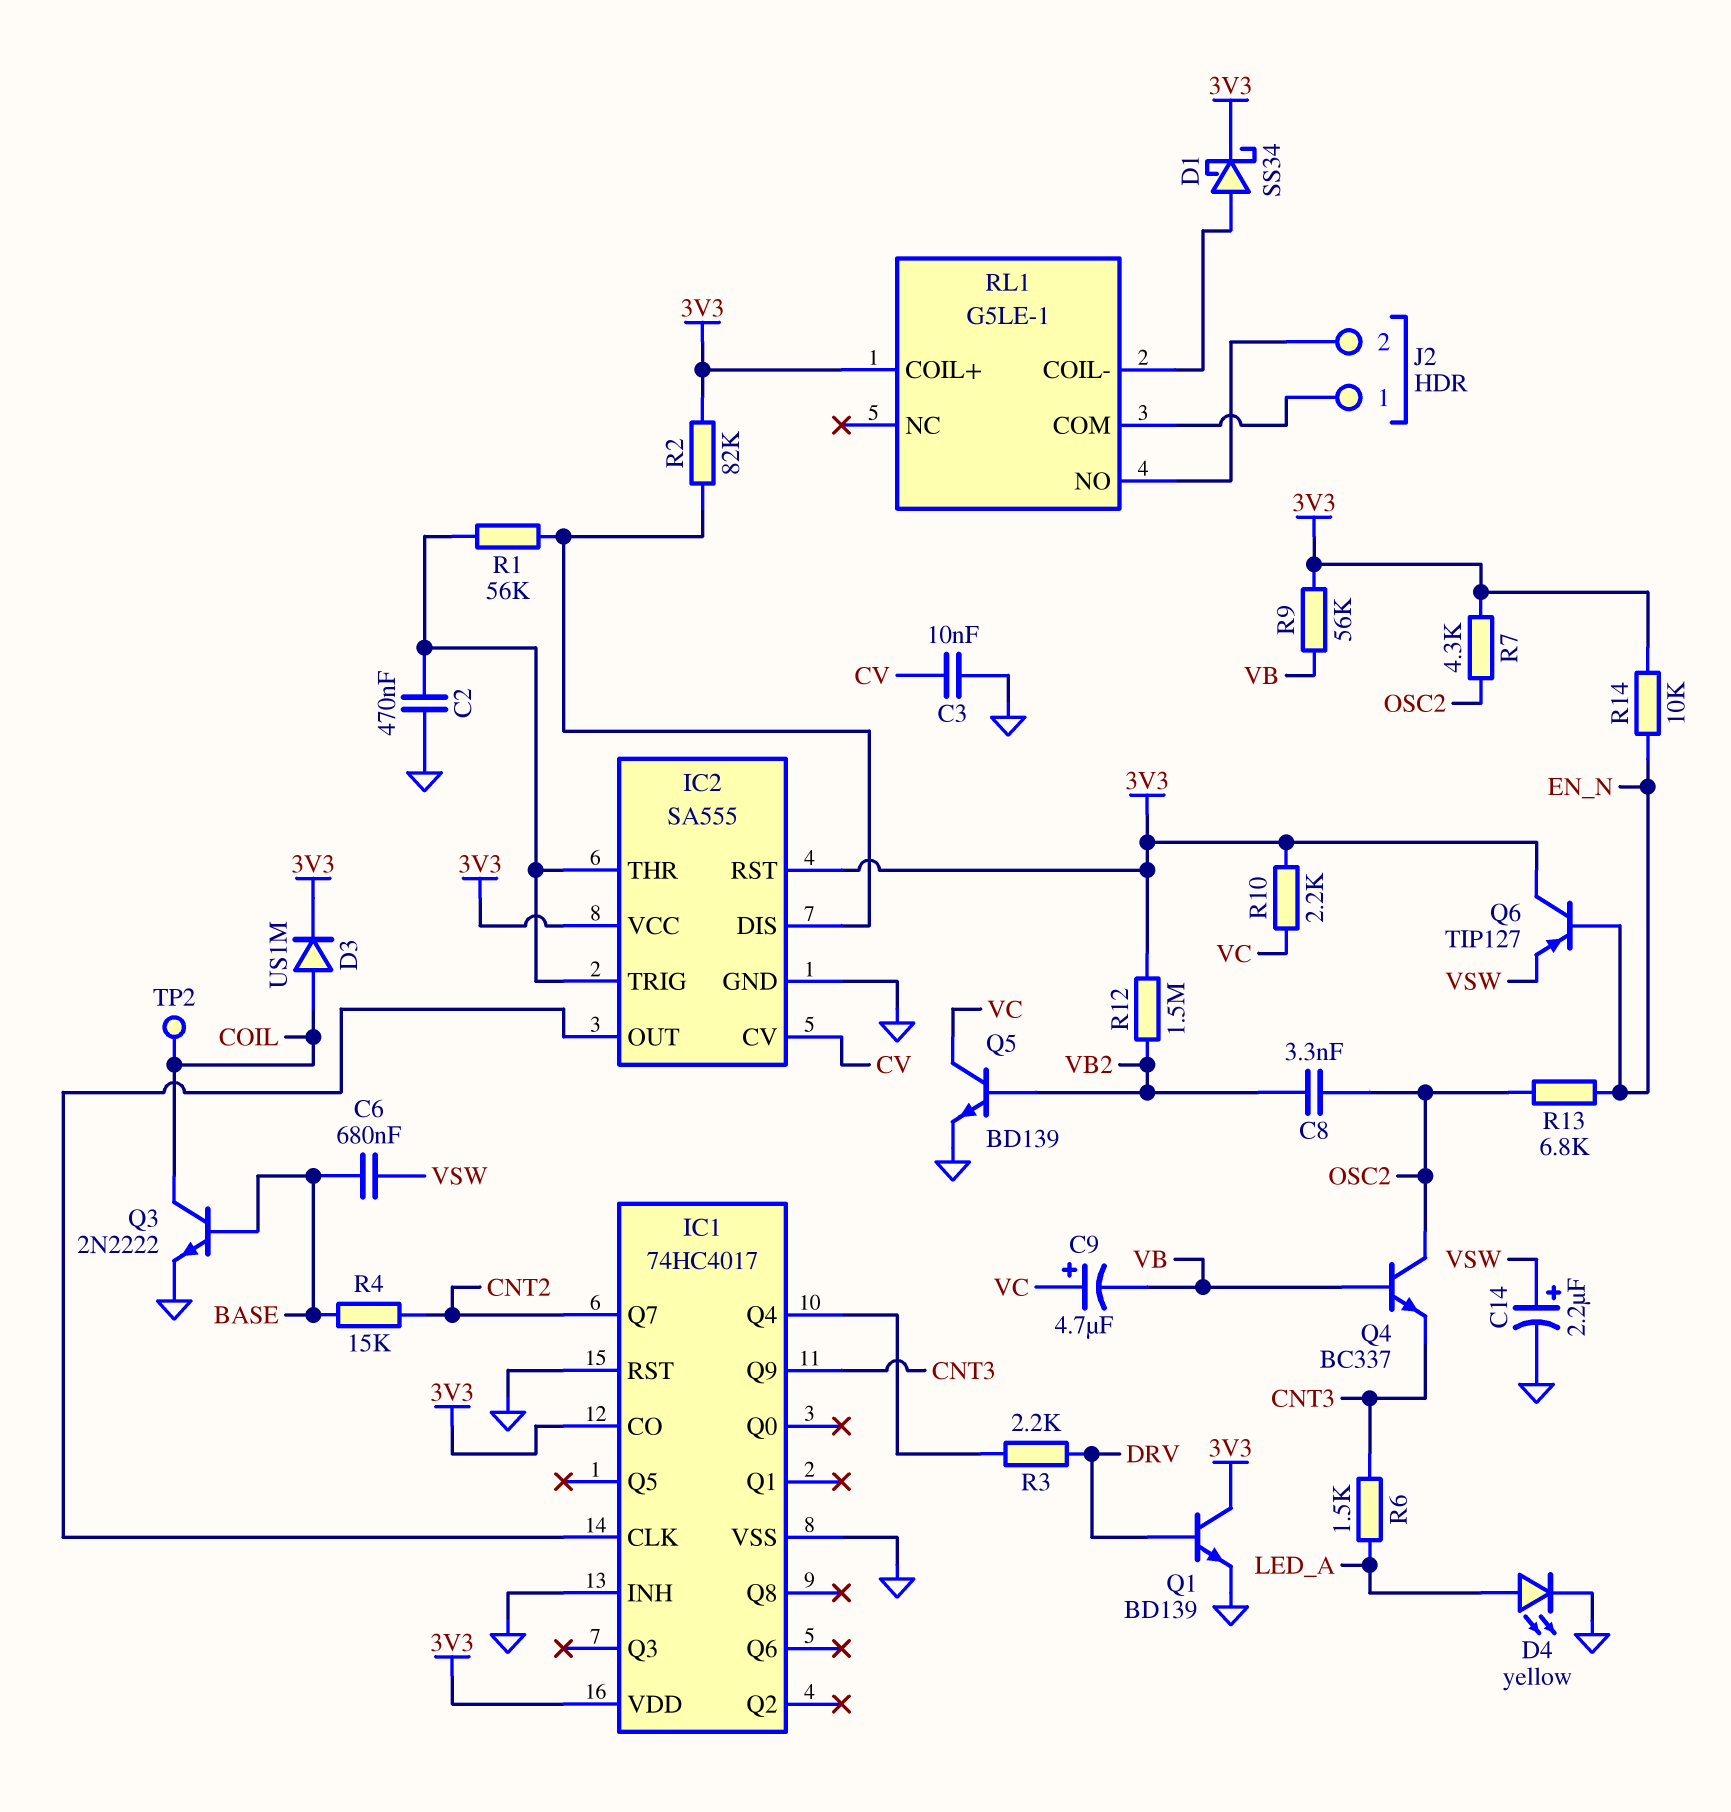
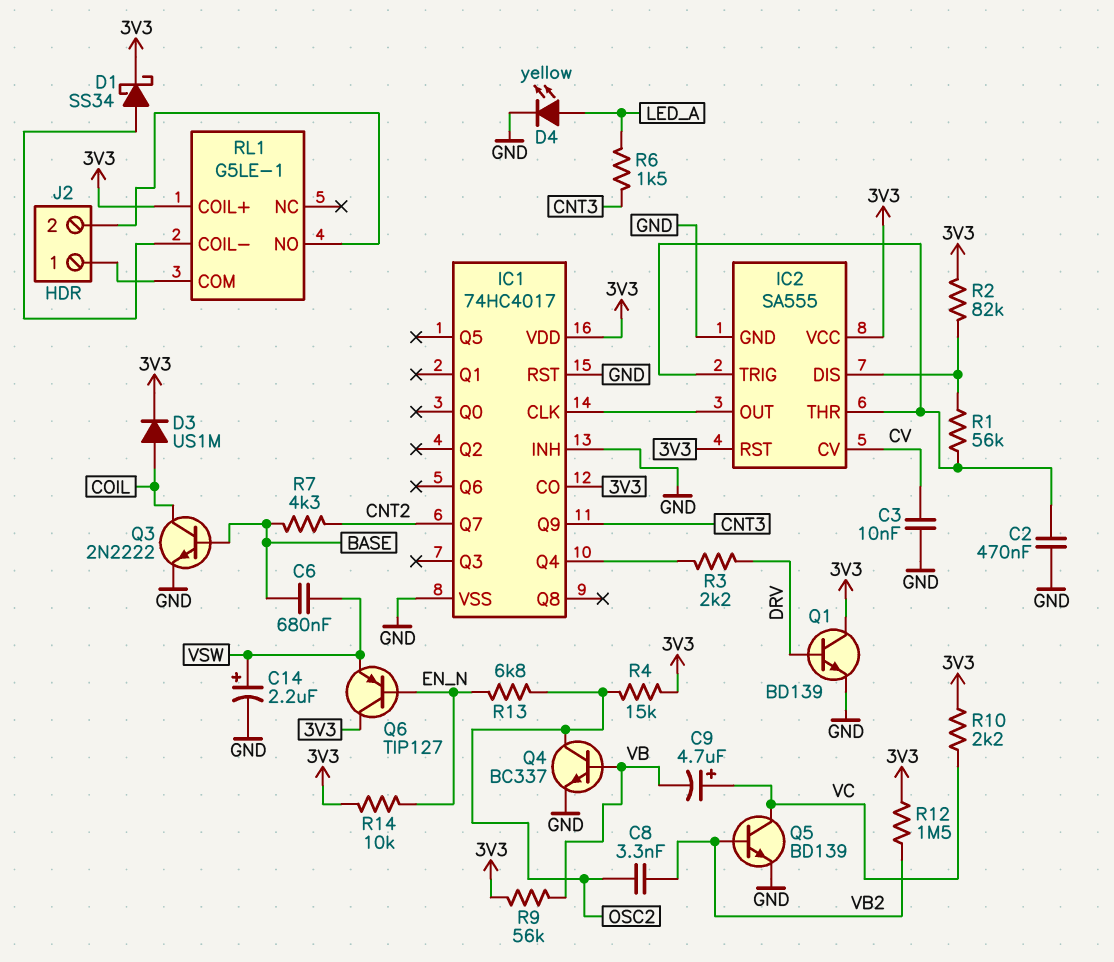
Q4: NPN BC337 (B VB, C OSC2, E CNT3) -> NPN BC337 (B VB, C OSC2, E GND)
R4: 15k (BASE, CNT2) -> 15k (3V3, OSC2)
R7: 4.3k (3V3, OSC2) -> 4.3k (BASE, CNT2)
TP2: test point (COIL) -> none

